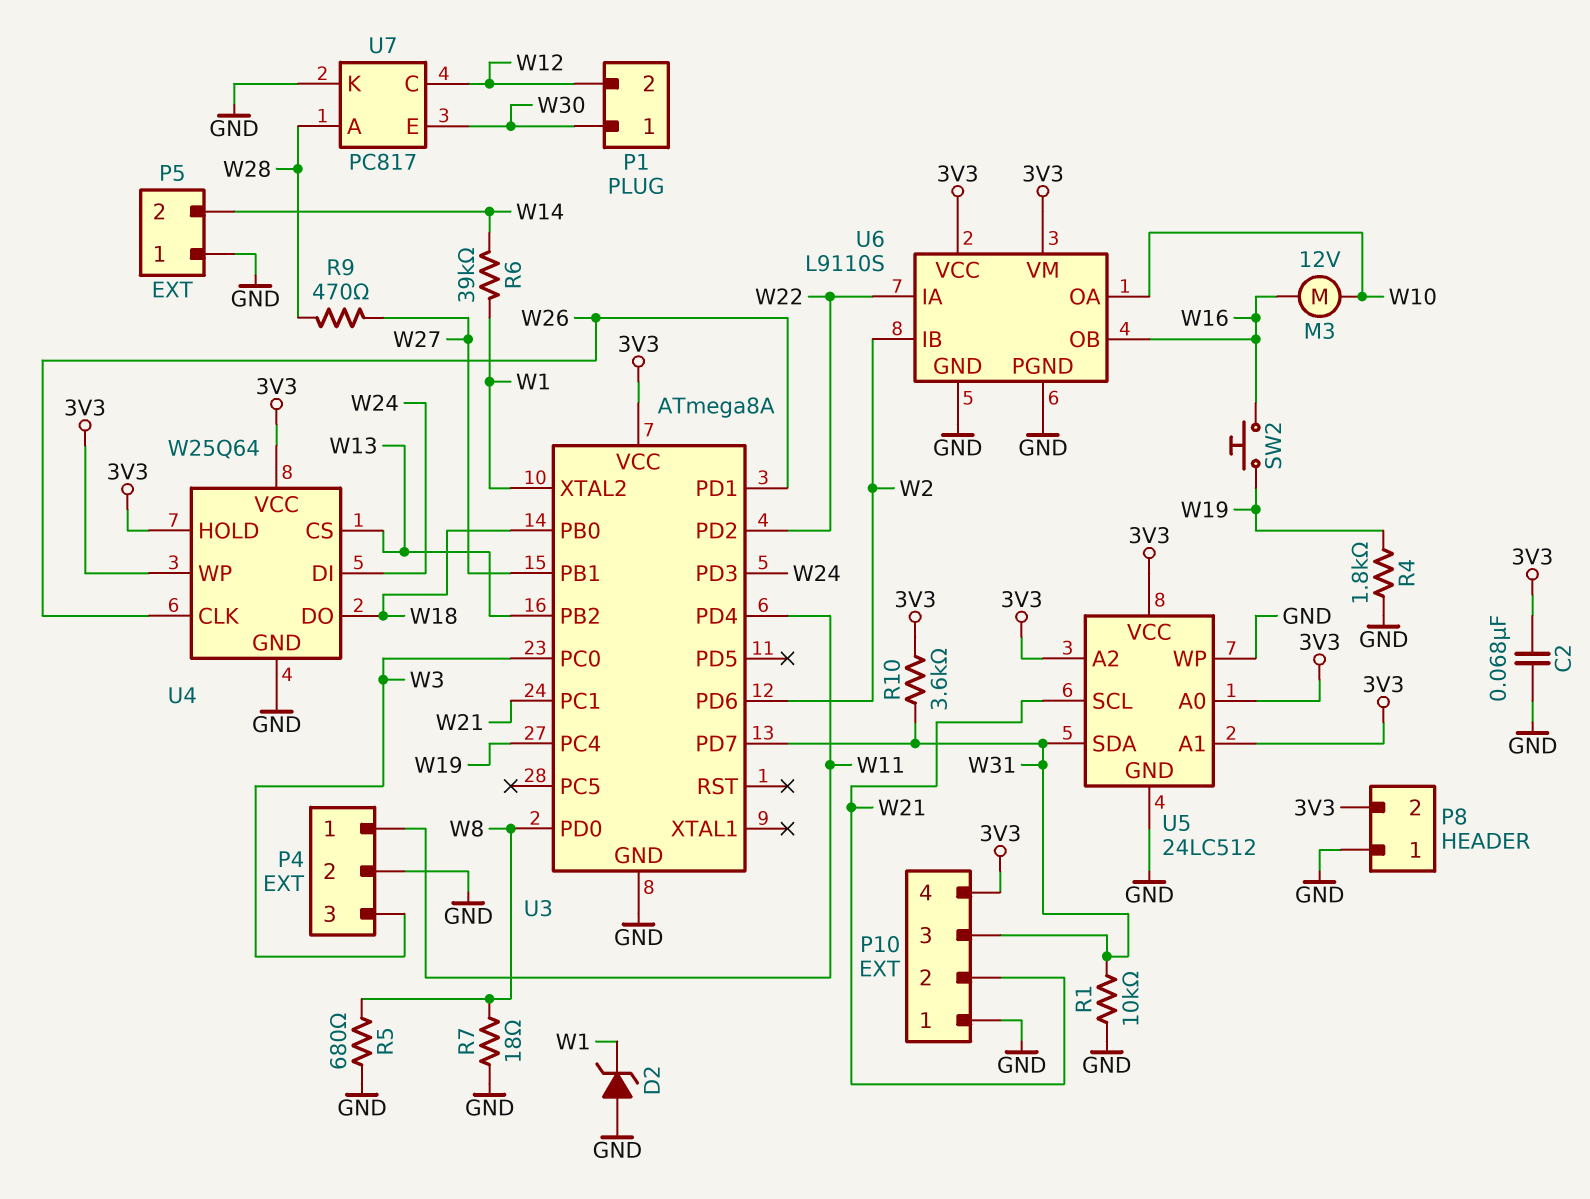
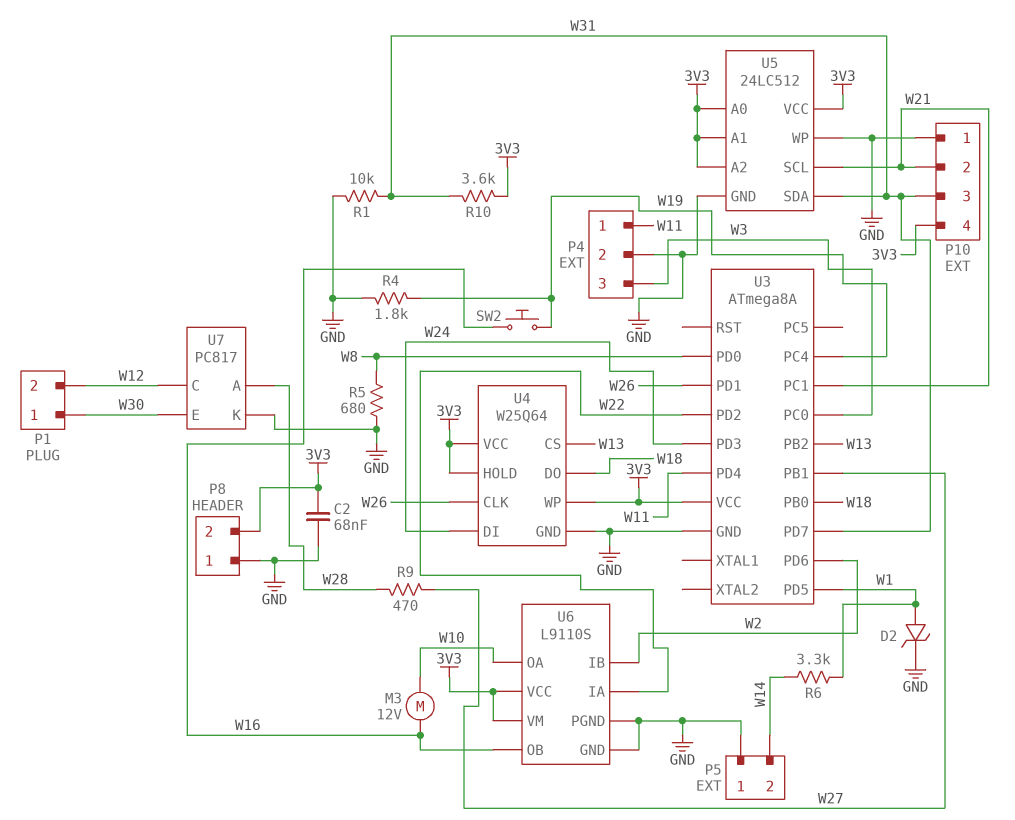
D2: zener (A GND, K W1) -> zener (A W1, K GND)
R6: 39k (W1, W14) -> 3.3k (W1, W14)
R7: 18 (GND, W8) -> none
U3 pin PD5: none -> W1
U3 pin XTAL2: W1 -> none

